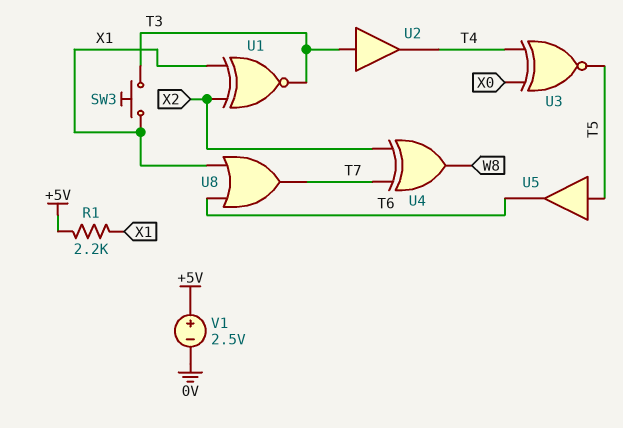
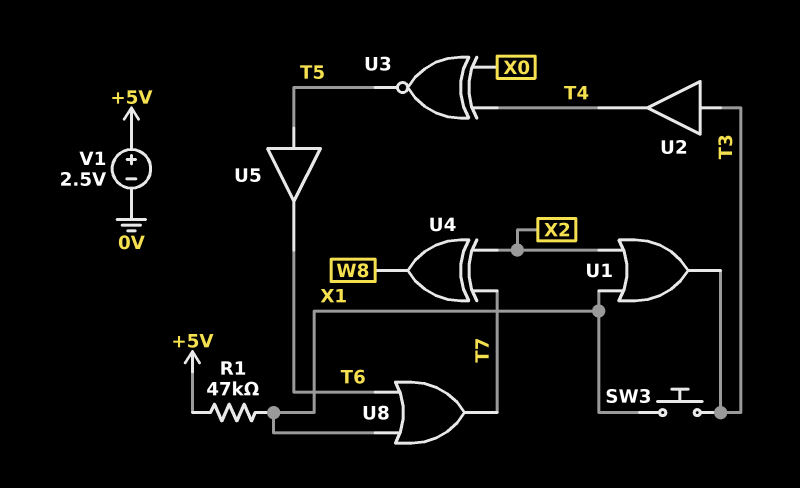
R1: 2.2k (+5V, X1) -> 47k (+5V, X1)
U1: XNOR (in X1, in X2, out T3) -> OR (in X1, in X2, out T3)

